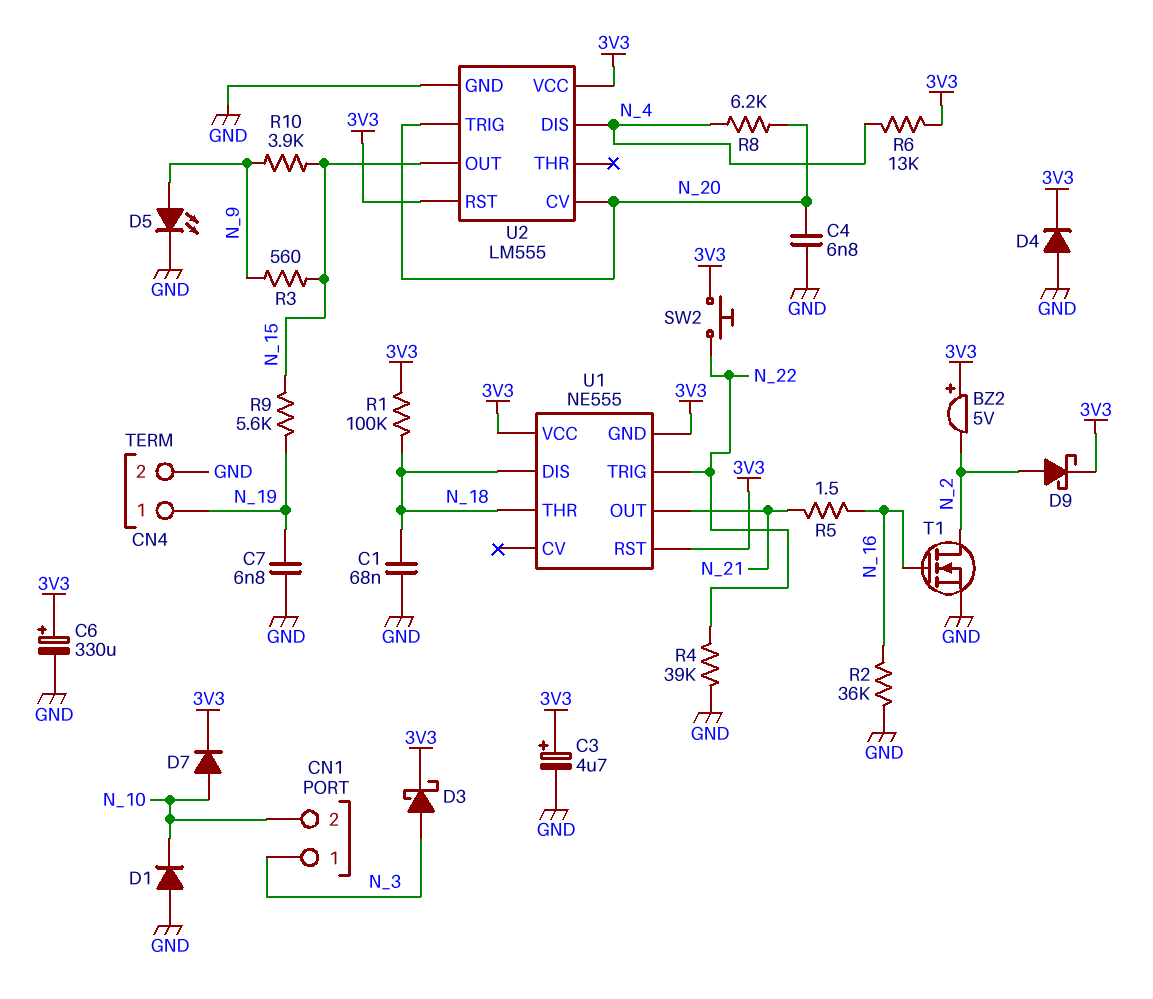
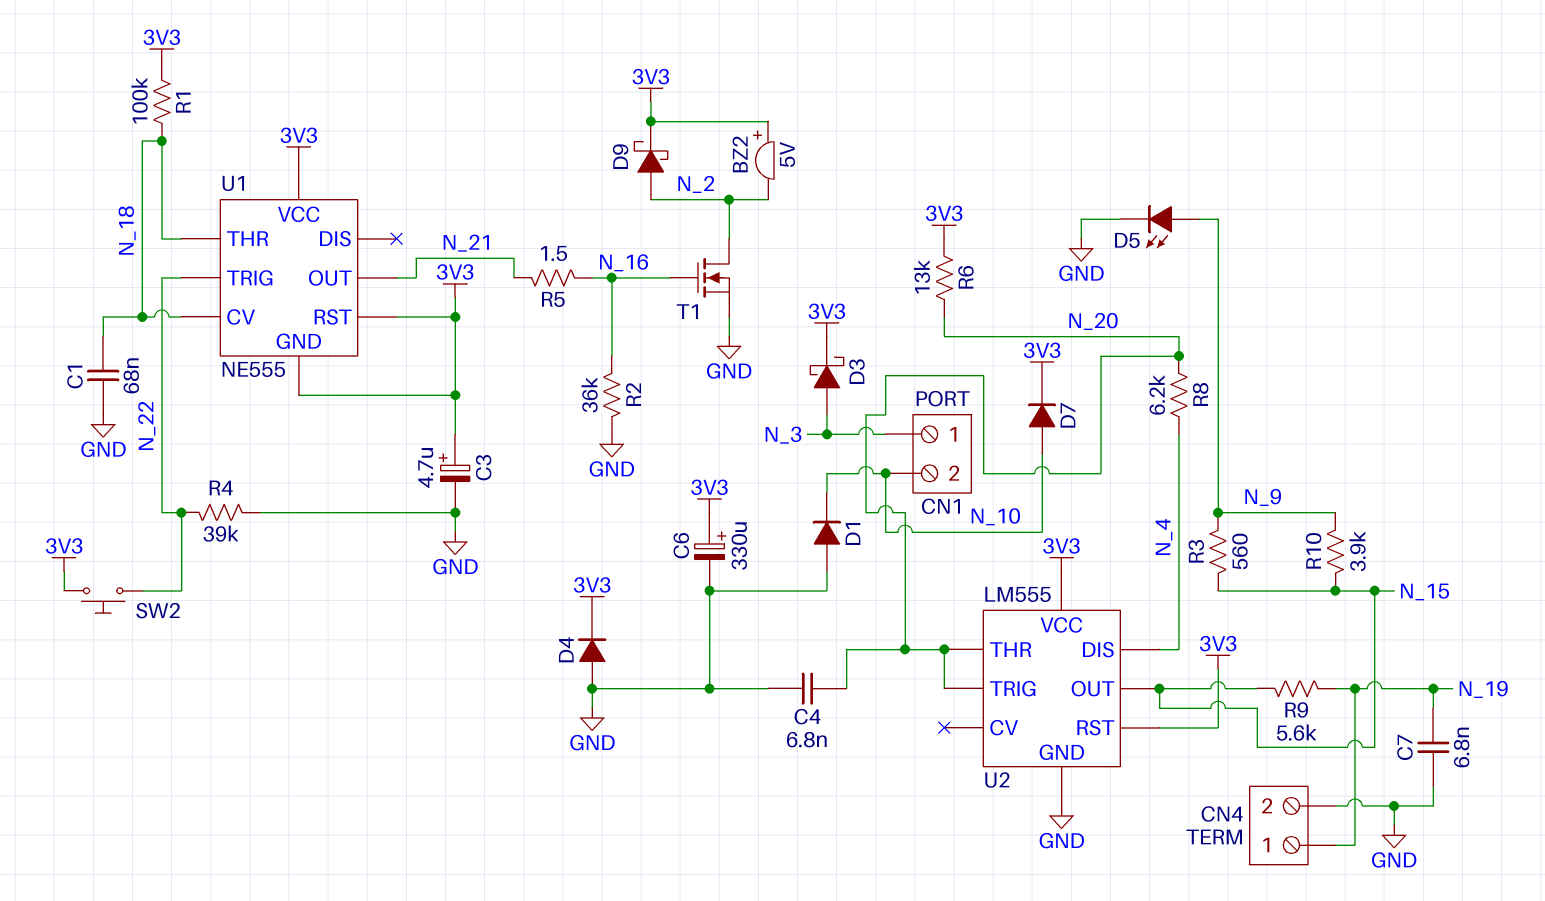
R6: 13k (3V3, N_4) -> 13k (3V3, N_20)
U1 pin CV: none -> N_18
U1 pin DIS: N_18 -> none
U2 pin CV: N_20 -> none
U2 pin THR: none -> N_20

